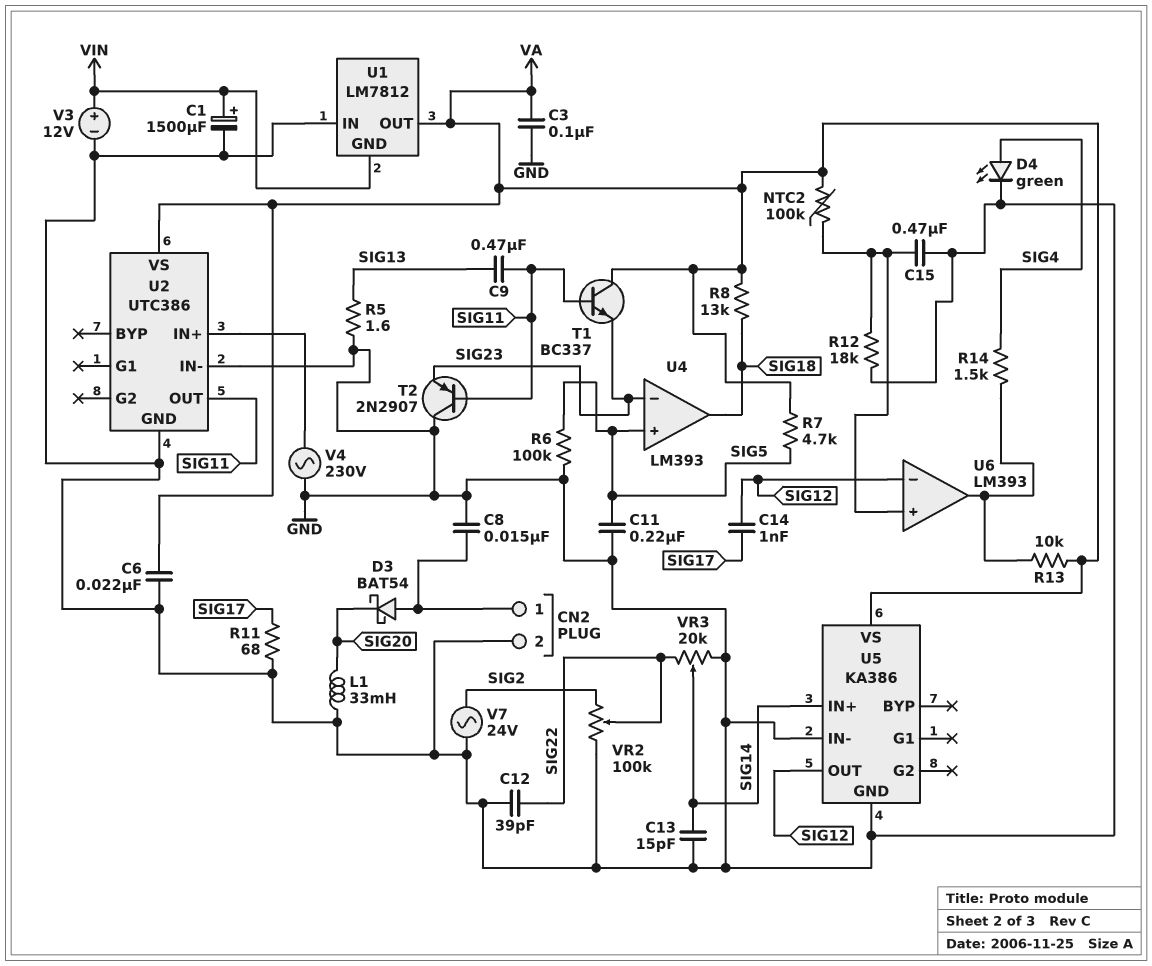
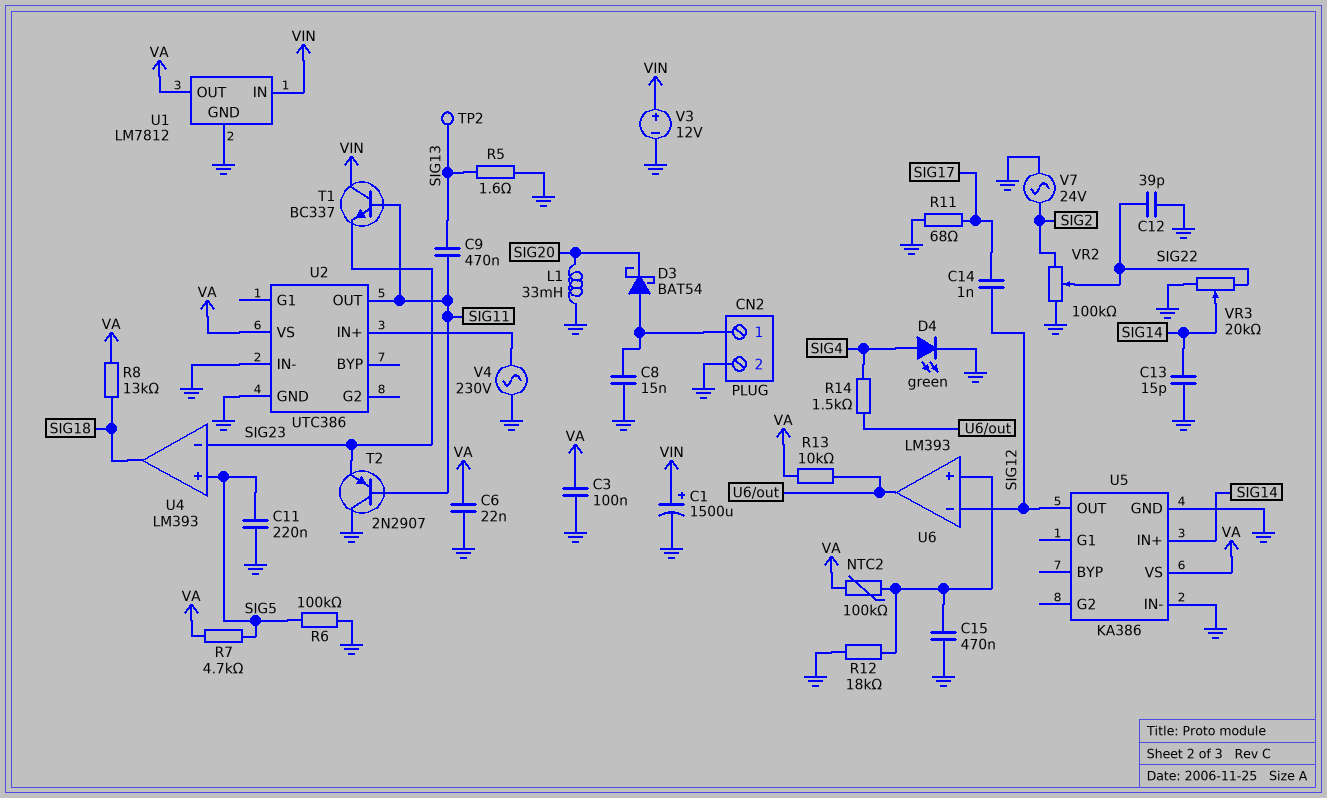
T1: NPN BC337 (B SIG11, C VA, E SIG23) -> NPN BC337 (B SIG11, C VIN, E SIG23)
TP2: none -> test point (SIG13)
U1 pin GND: VIN -> GND
U1 pin IN: GND -> VIN

